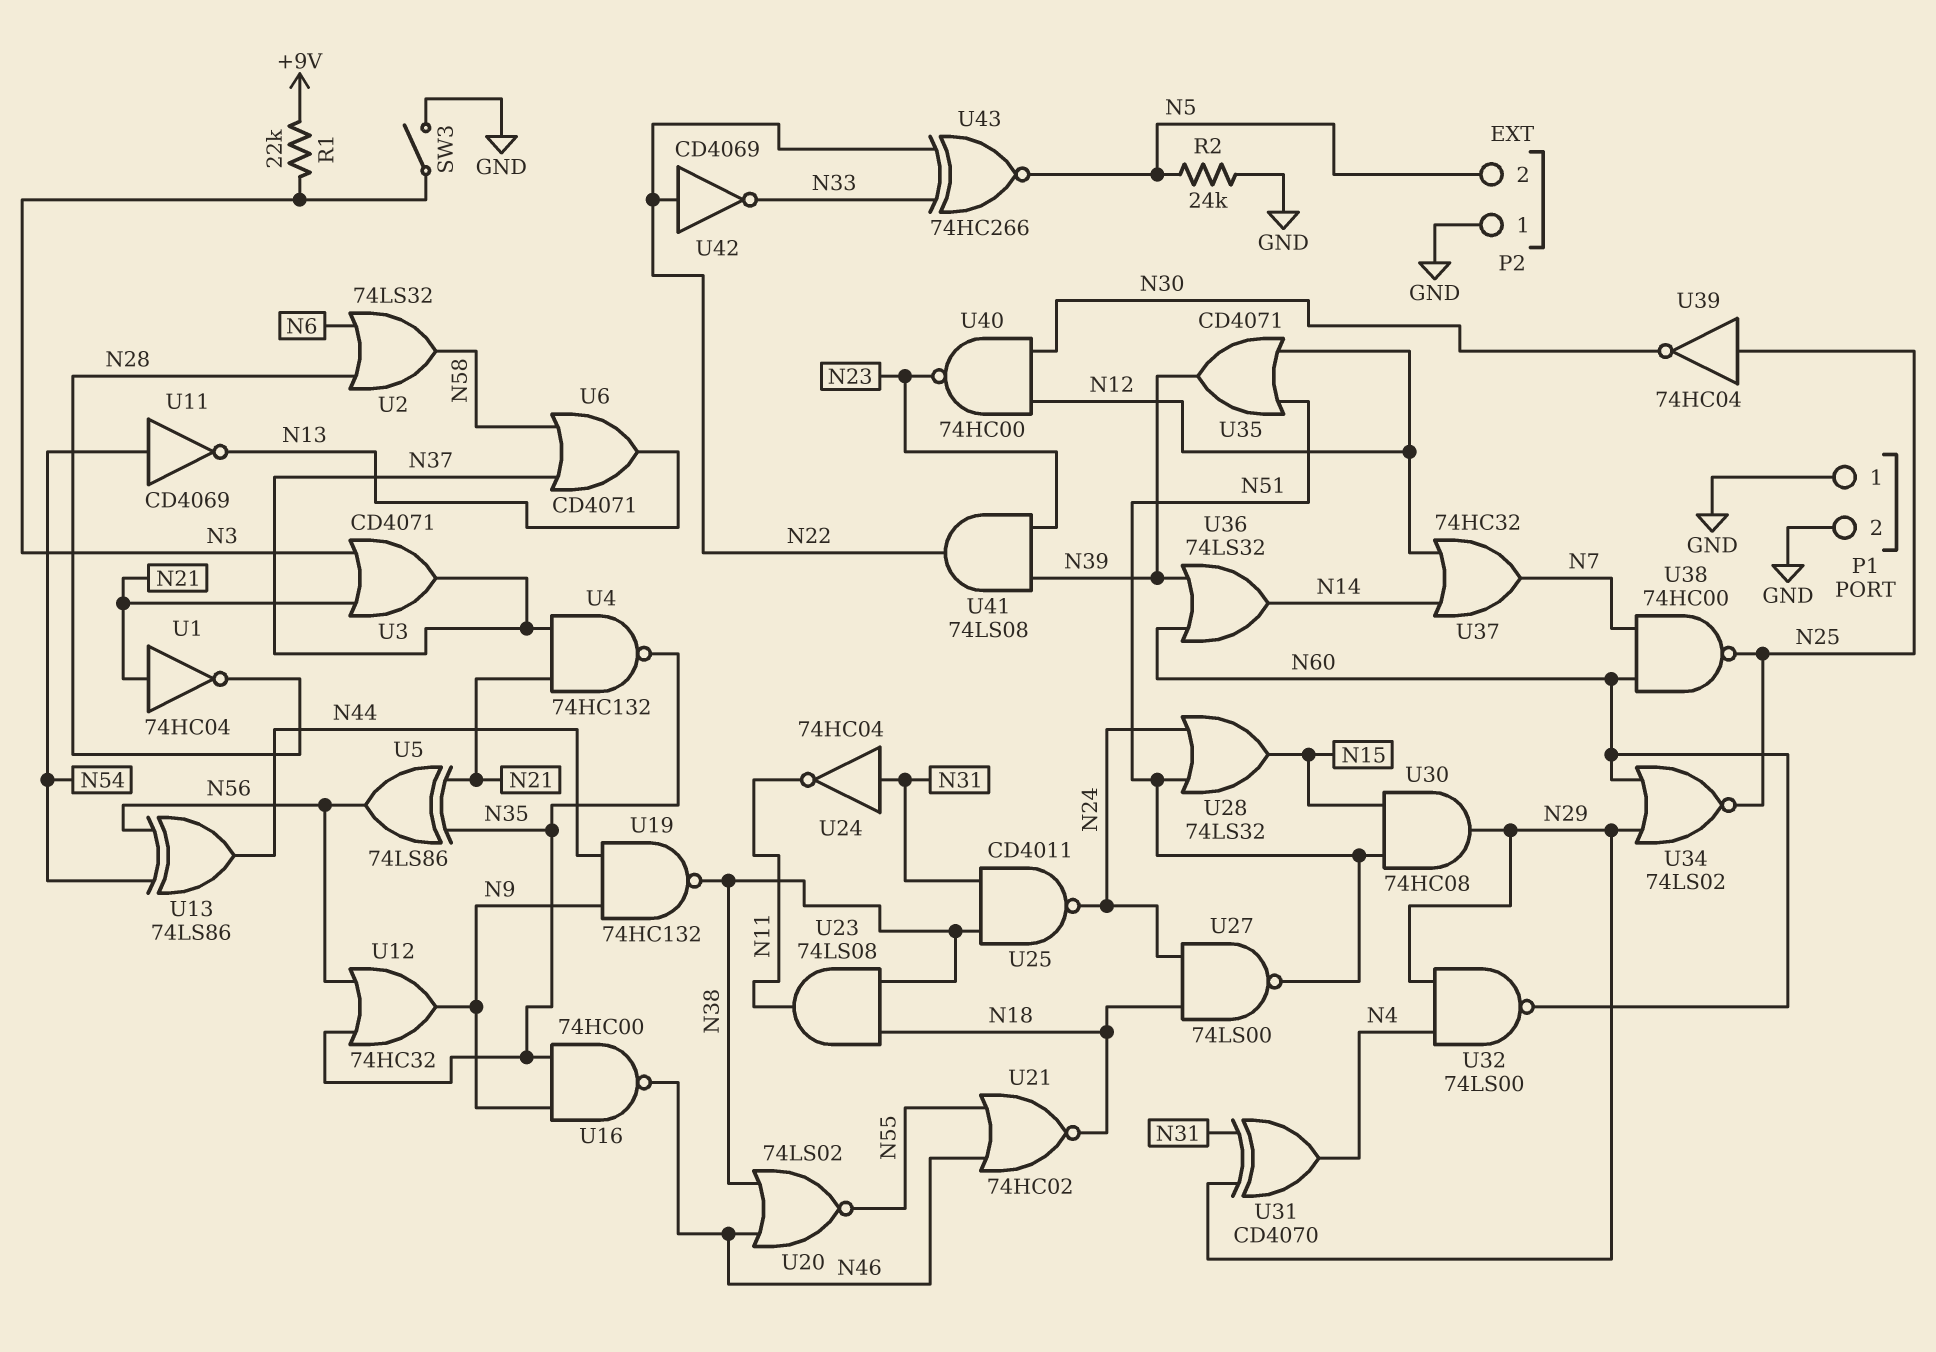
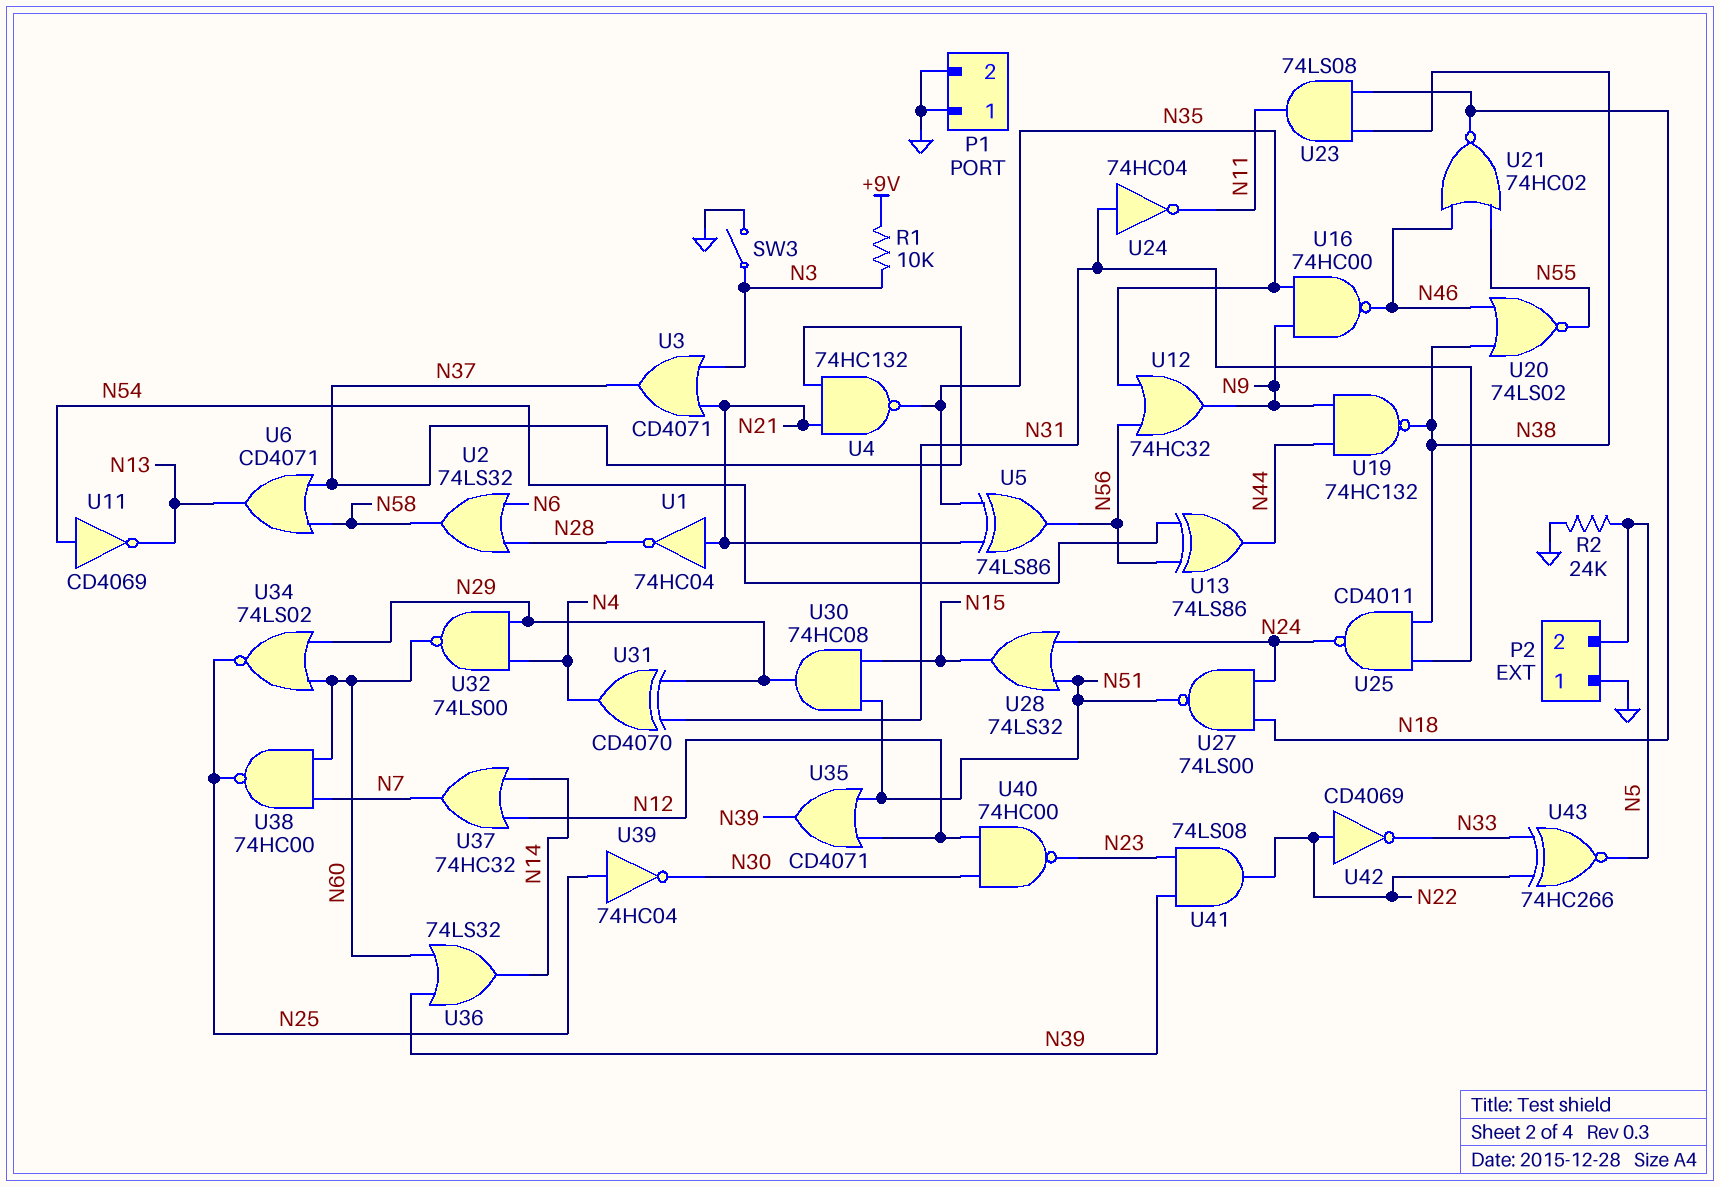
R1: 22k (+9V, N3) -> 10k (+9V, N3)

